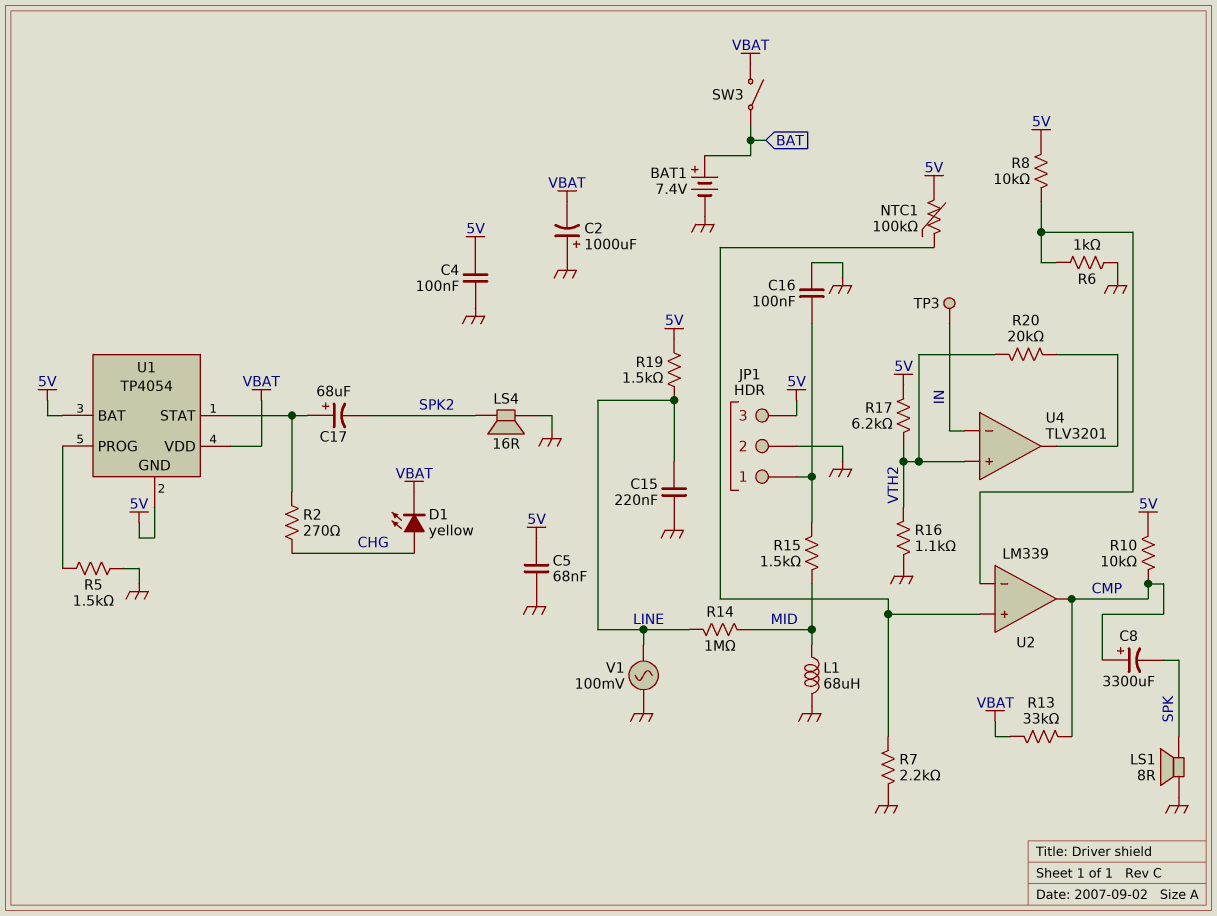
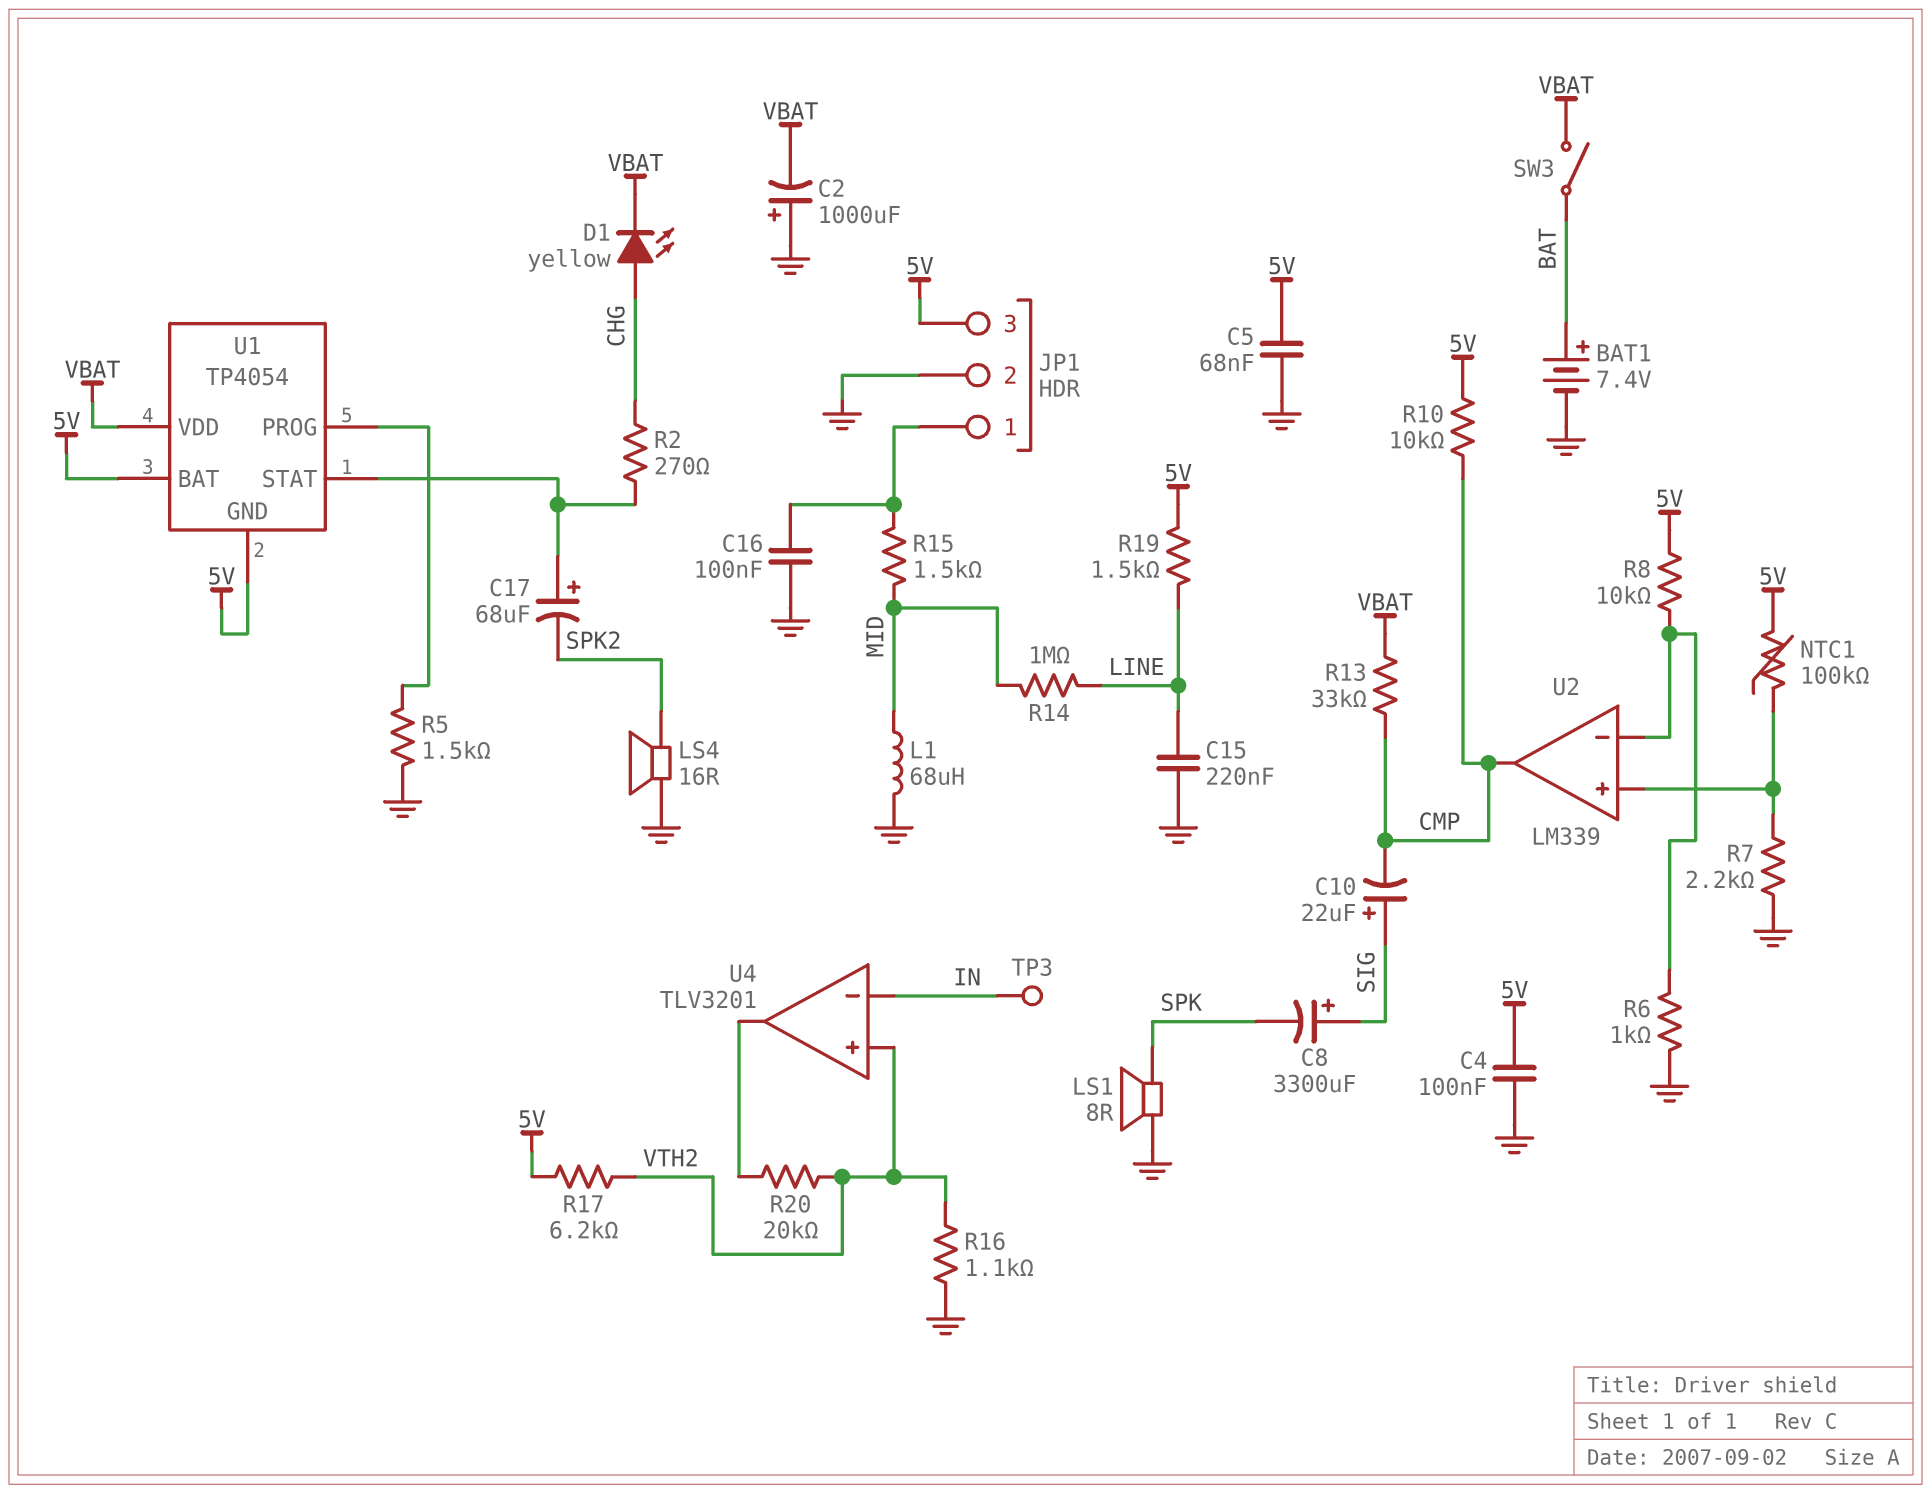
C8: 3300uF (plus CMP, minus SPK) -> 3300uF (plus SIG, minus SPK)
C10: none -> 22uF (plus SIG, minus CMP)
V1: AC 100mV (GND, LINE) -> none

